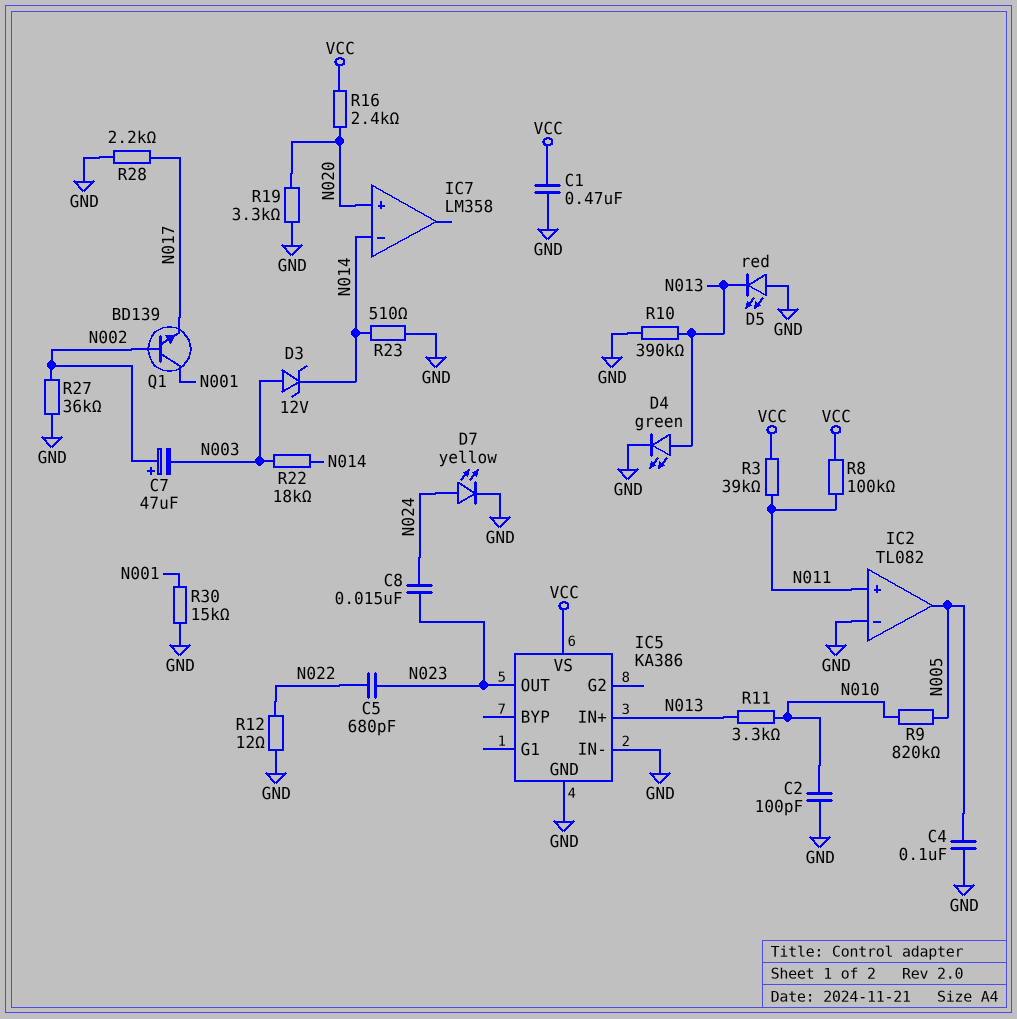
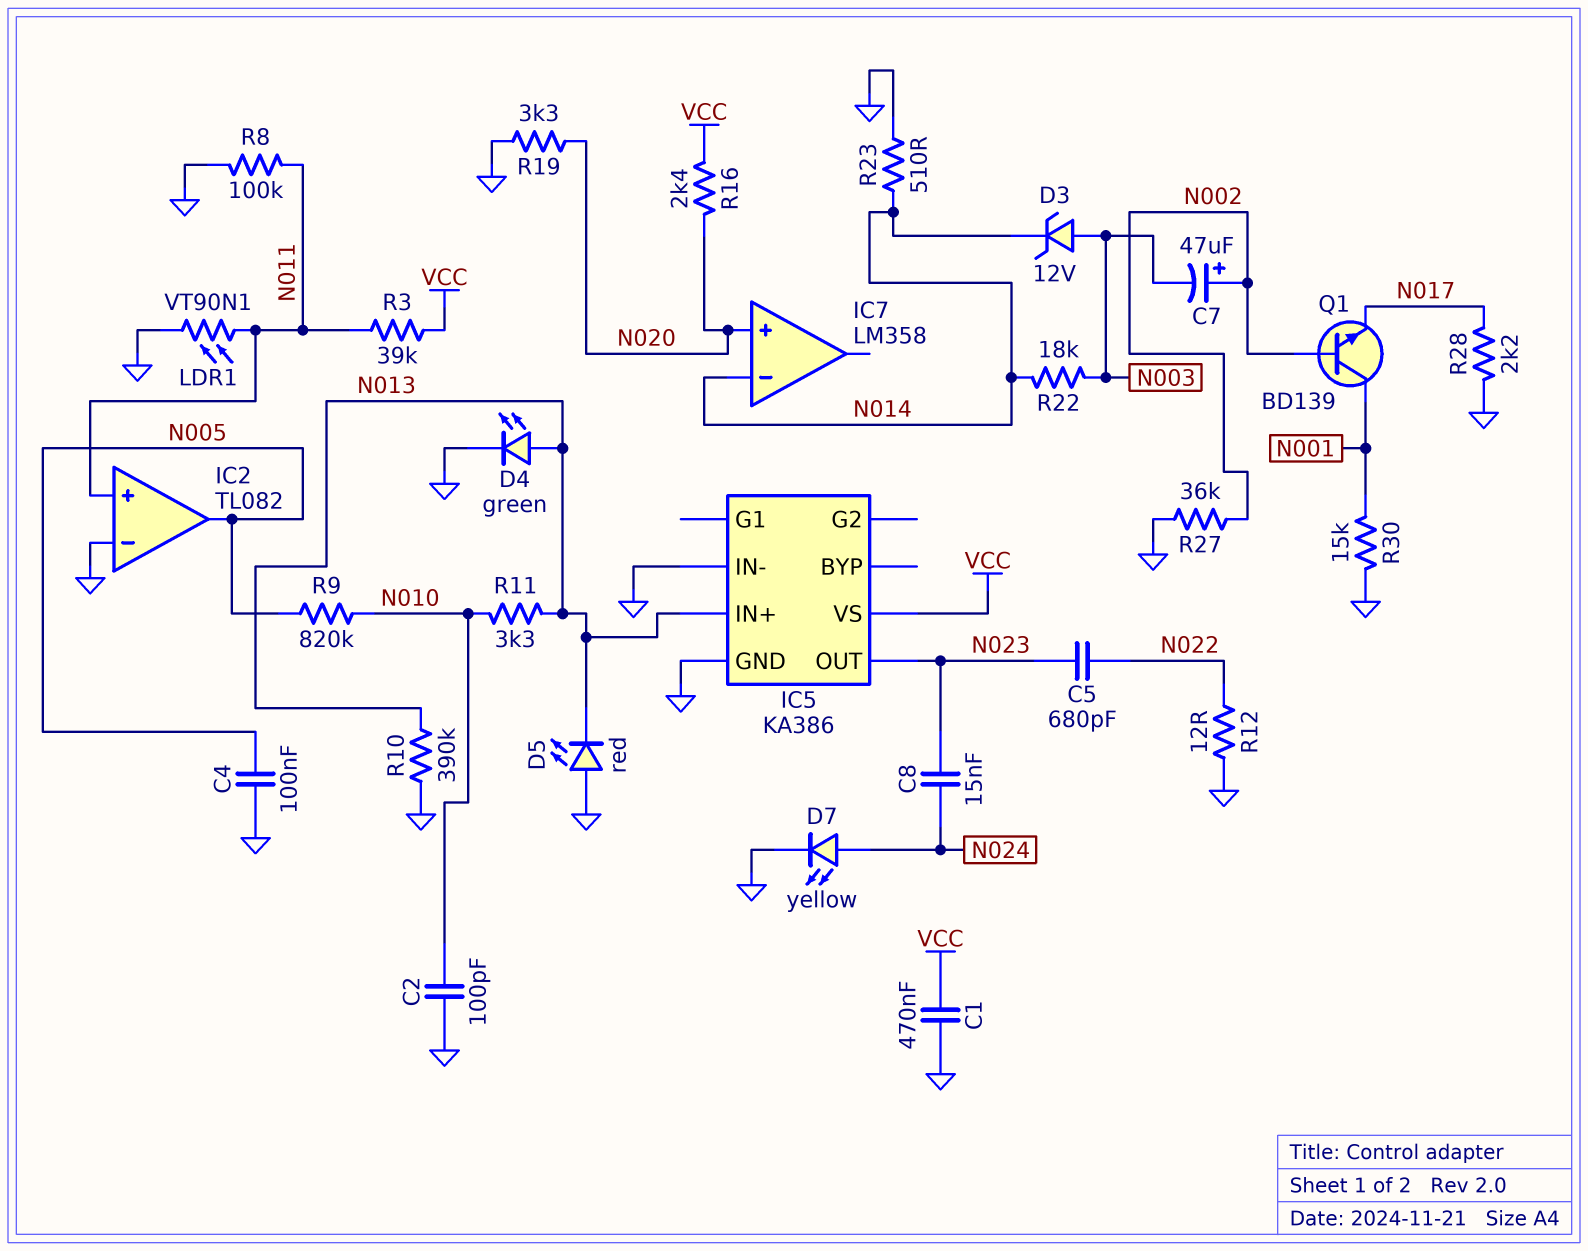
LDR1: none -> VT90N1 (GND, N011)
R8: 100k (N011, VCC) -> 100k (GND, N011)

